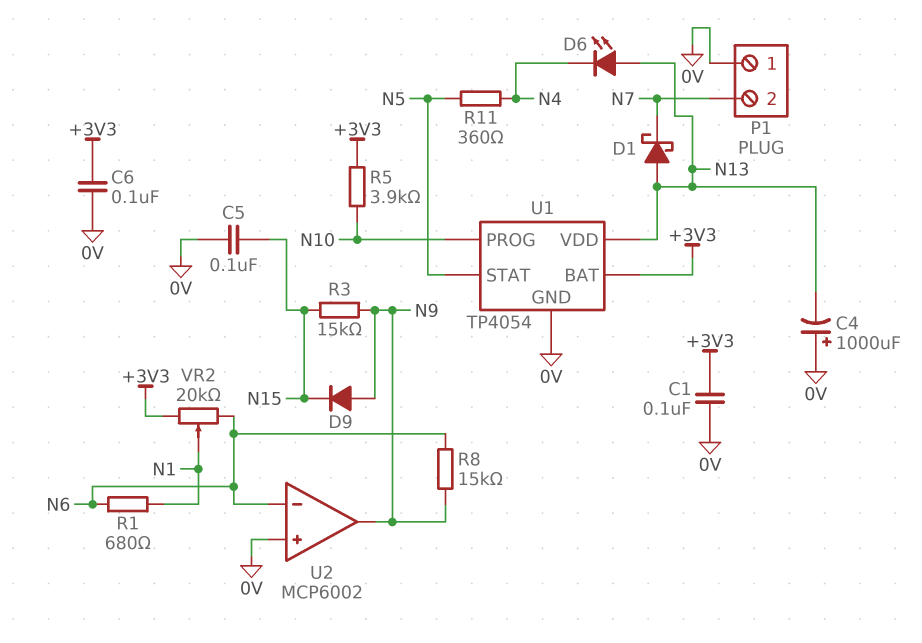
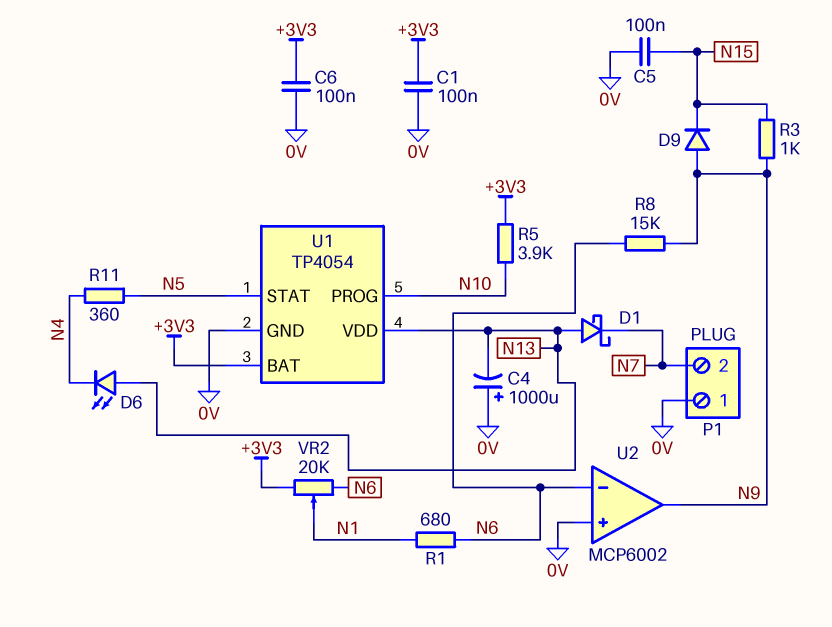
R3: 15k (N9, N15) -> 1k (N9, N15)

